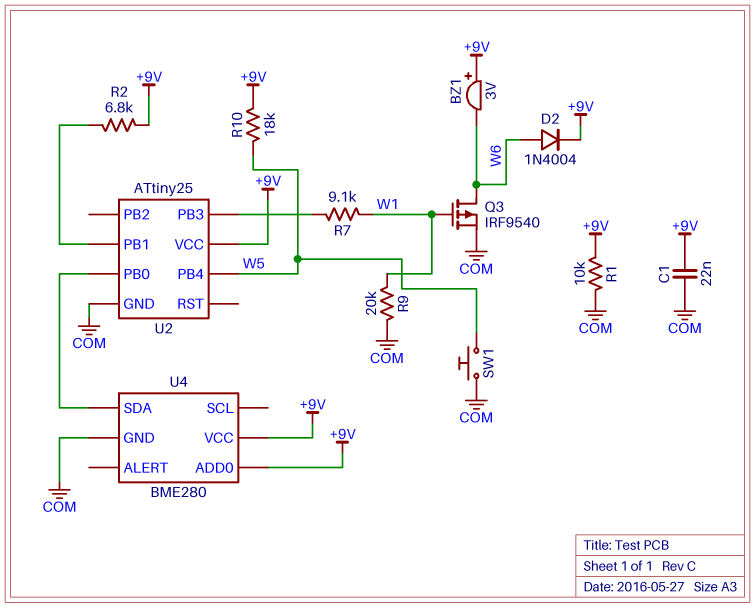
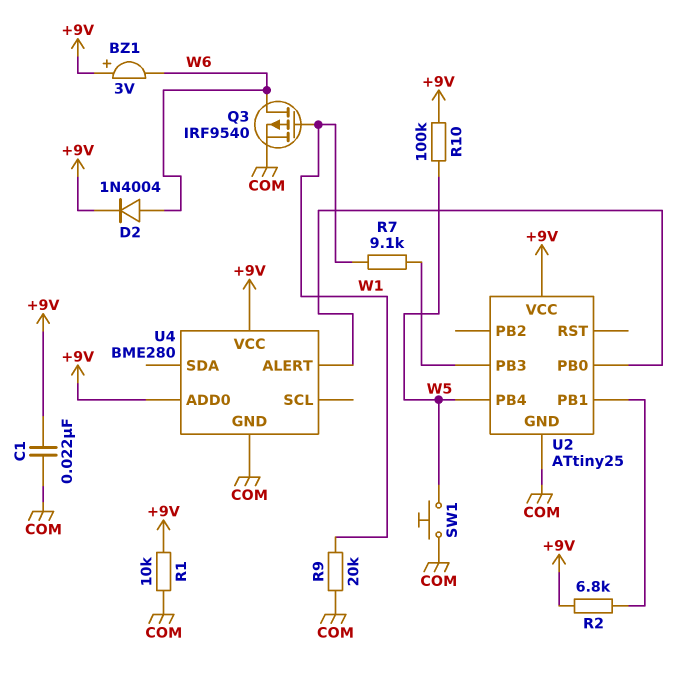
R10: 18k (+9V, W5) -> 100k (+9V, W5)
U4 pin ALERT: none -> U2/PB0
U4 pin SDA: U2/PB0 -> none

